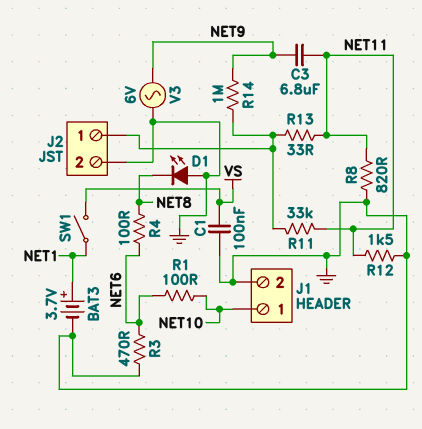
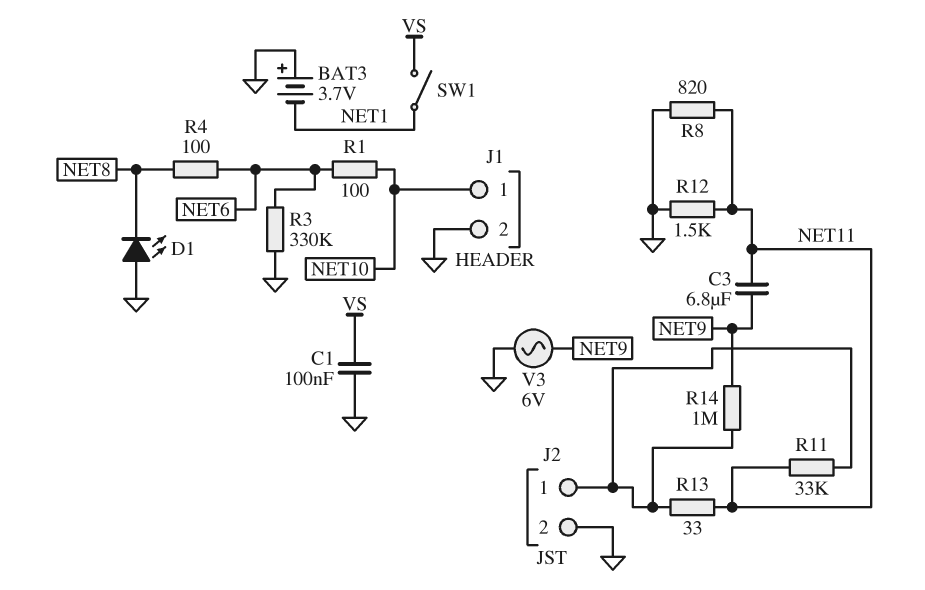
BAT3: 3.7V (plus NET1, minus GND) -> 3.7V (plus GND, minus NET1)
R3: 470 (GND, NET6) -> 330k (GND, NET6)

